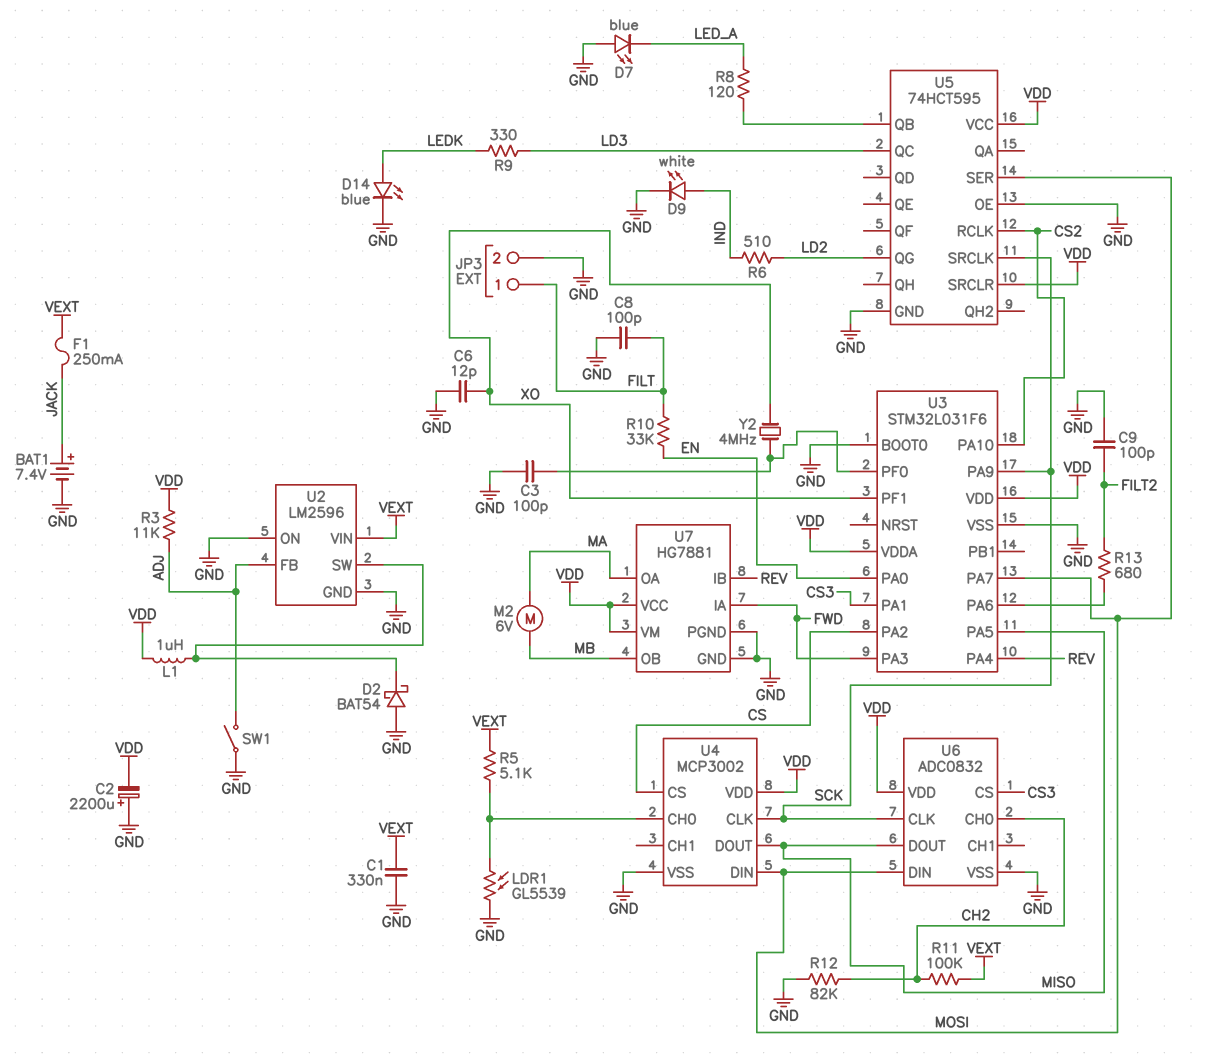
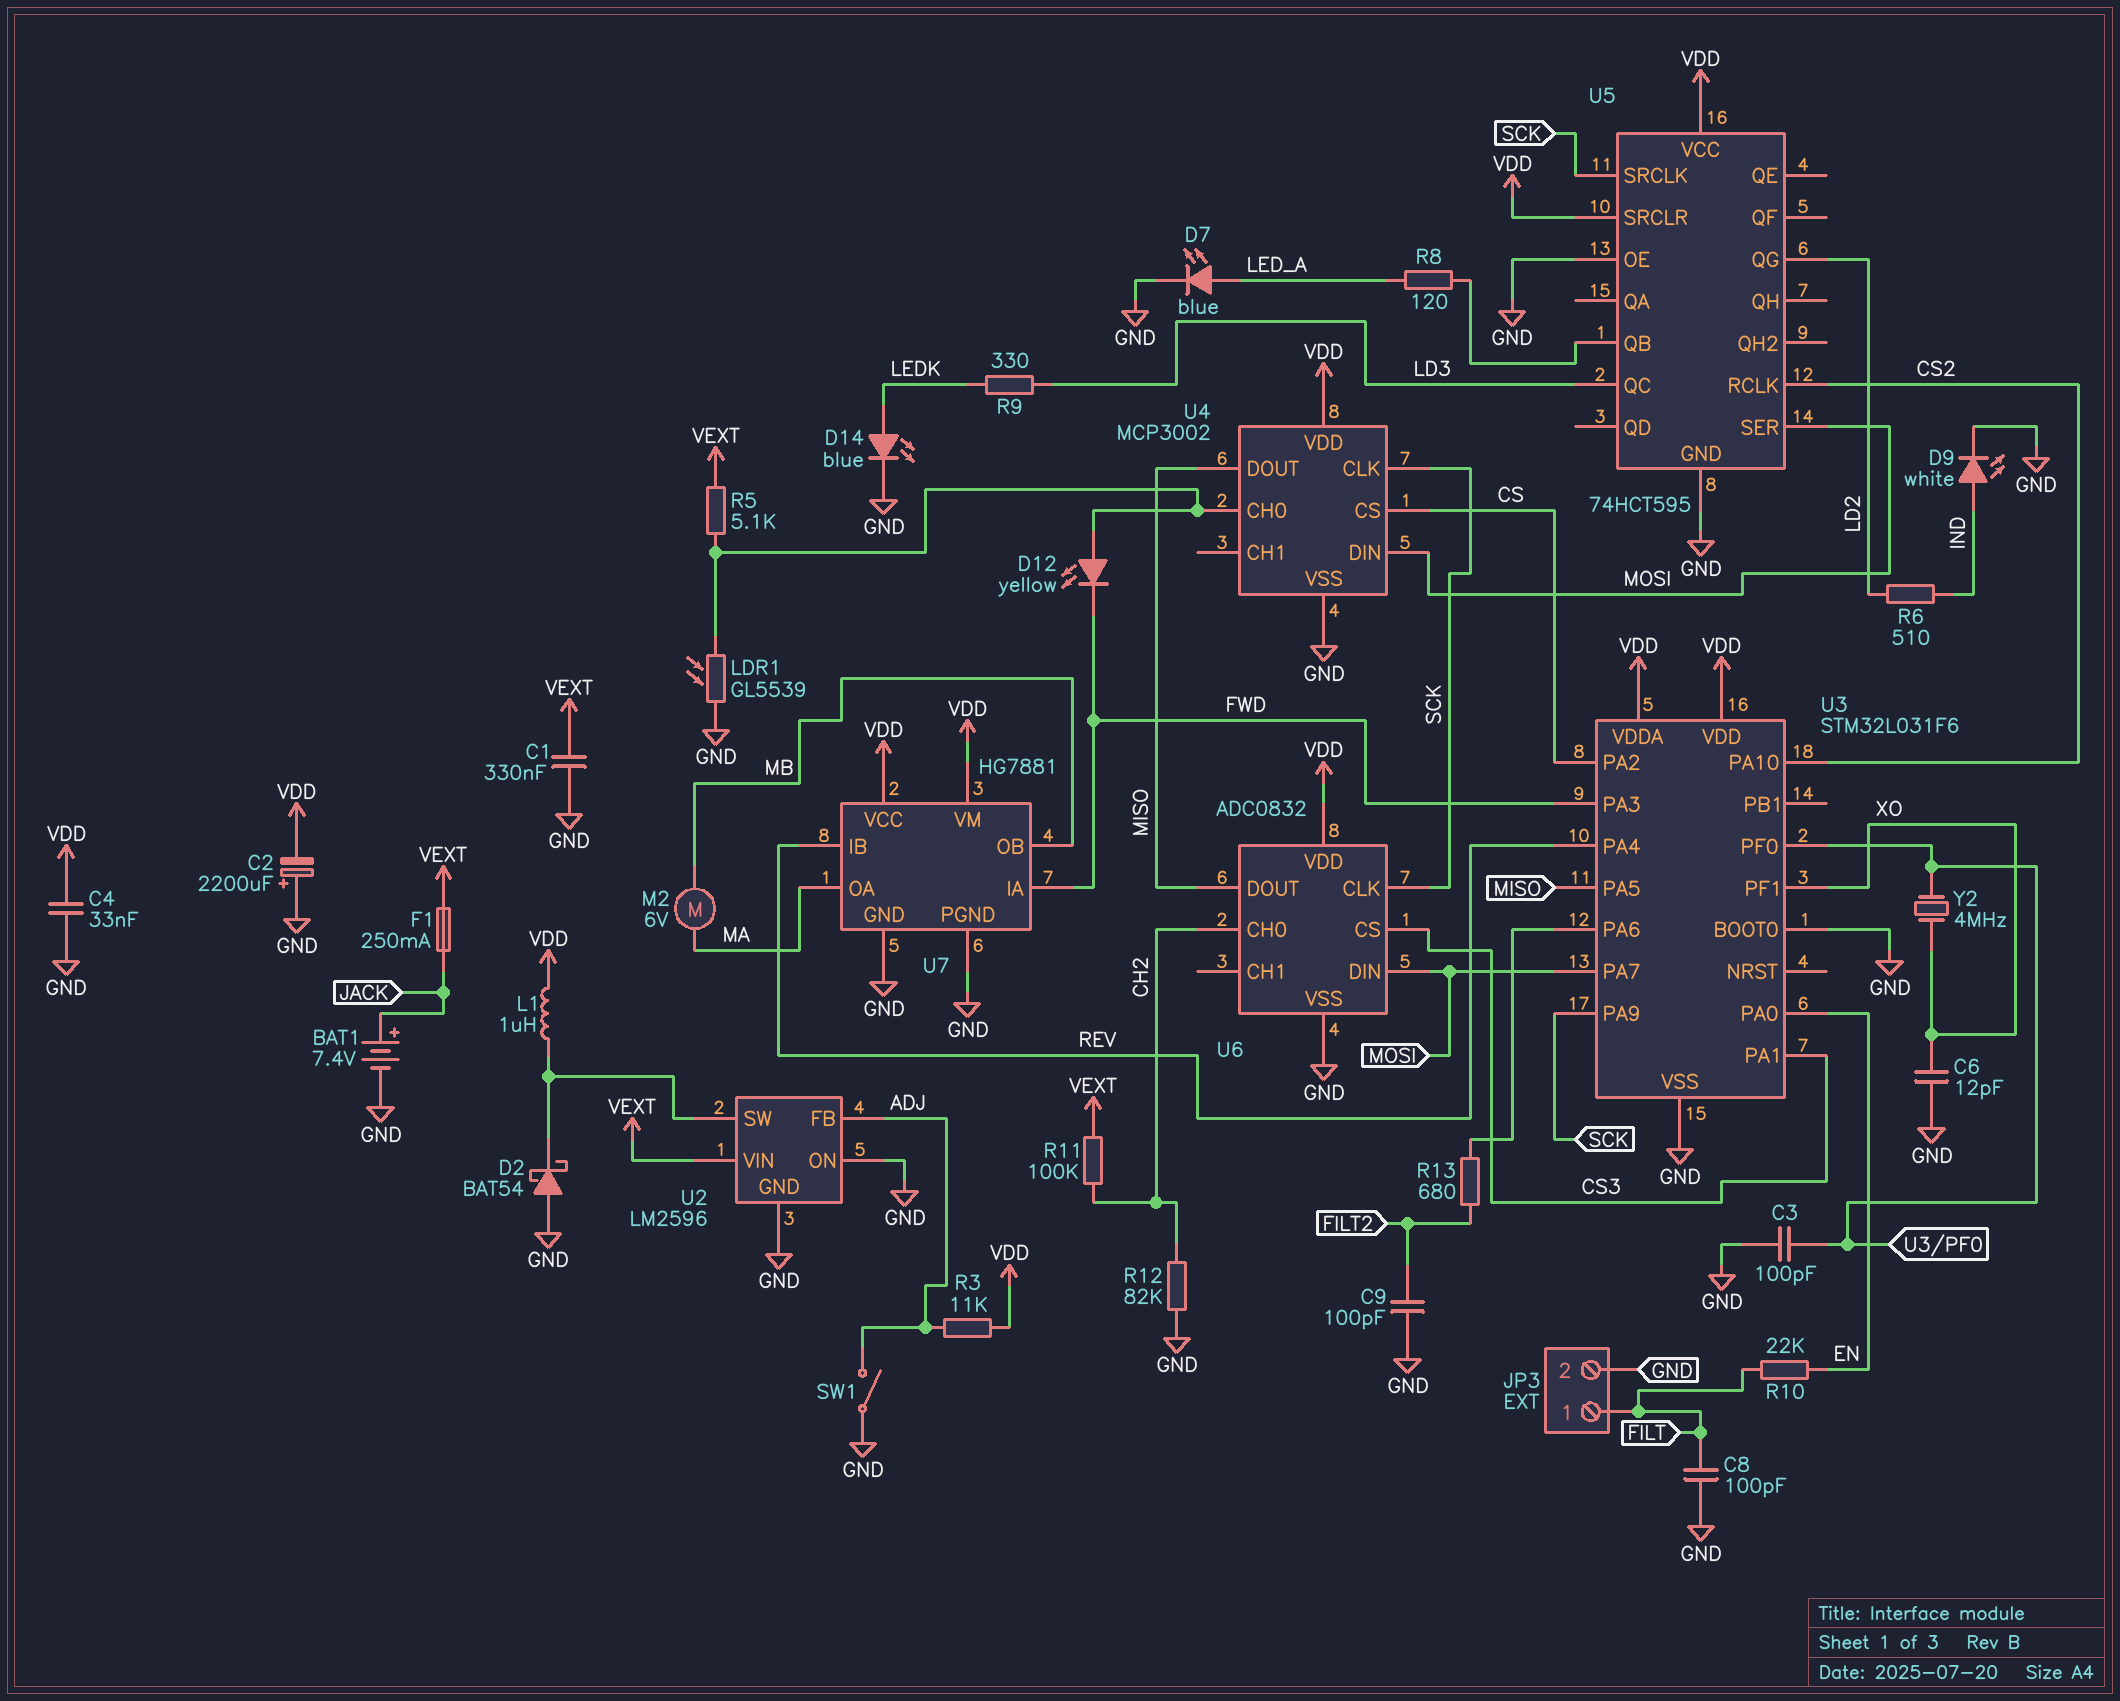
C4: none -> 33nF (GND, VDD)
D7: LED blue (A GND, K LED_A) -> LED blue (A LED_A, K GND)
D12: none -> LED yellow (A U4/CH0, K FWD)
R10: 33k (EN, FILT) -> 22k (EN, FILT)

